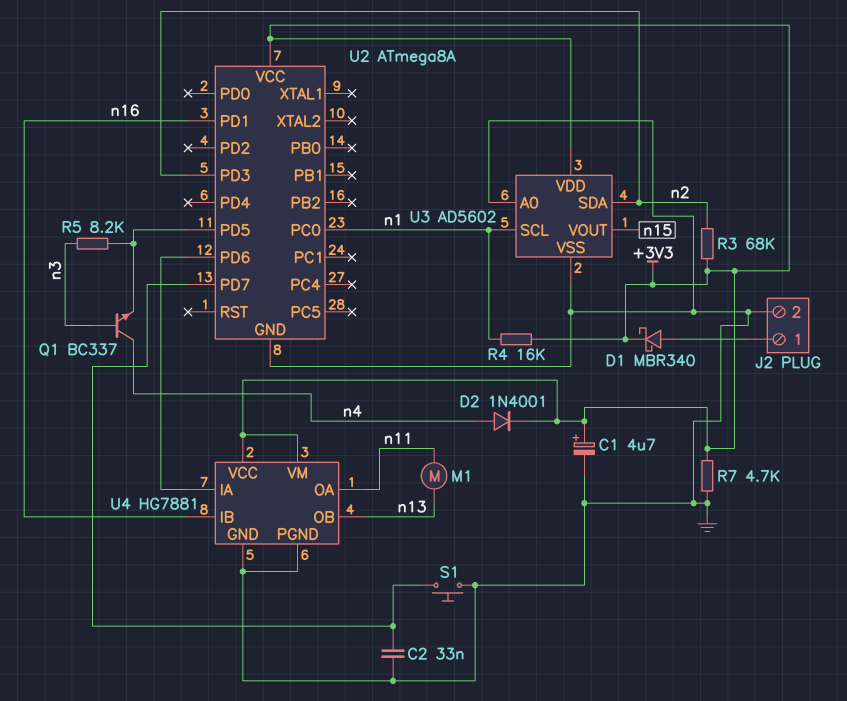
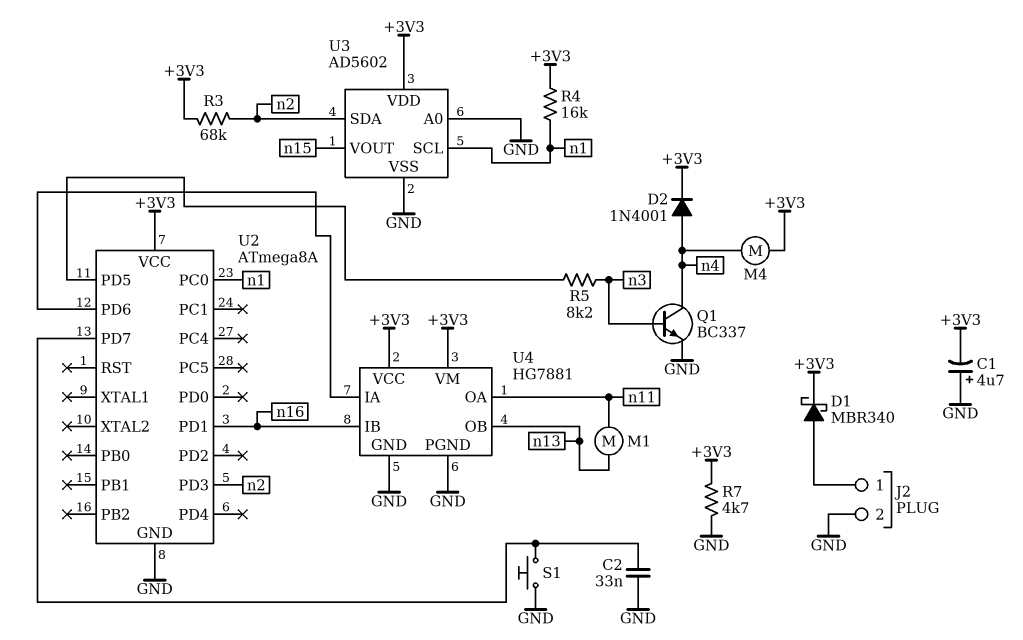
C1: 4.7uF (plus +3V3, minus GND) -> 4.7uF (plus GND, minus +3V3)
M4: none -> motor (+3V3, n4)
Q1: NPN BC337 (B n3, C n4, E U2/PD5) -> NPN BC337 (B n3, C n4, E GND)

